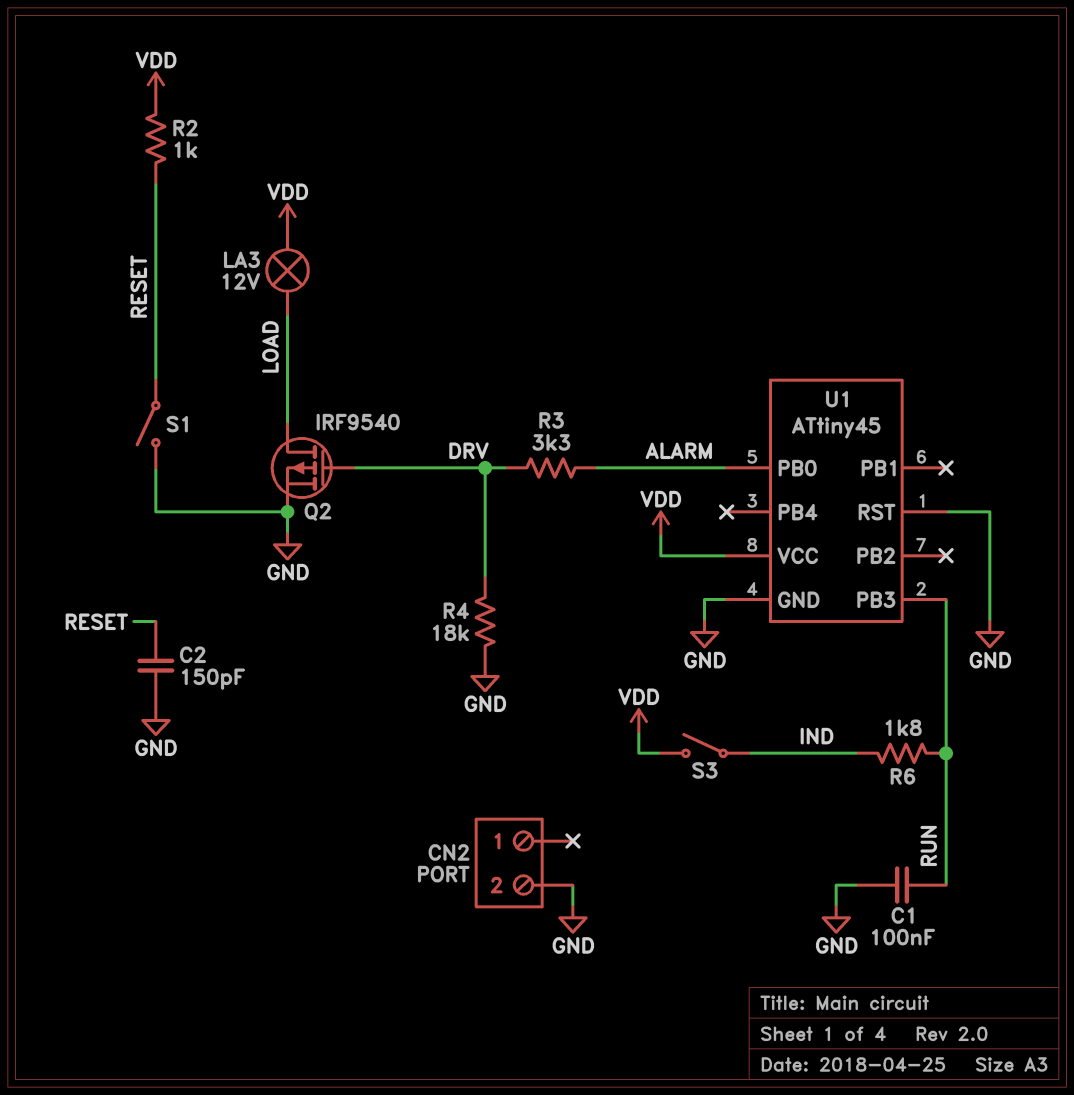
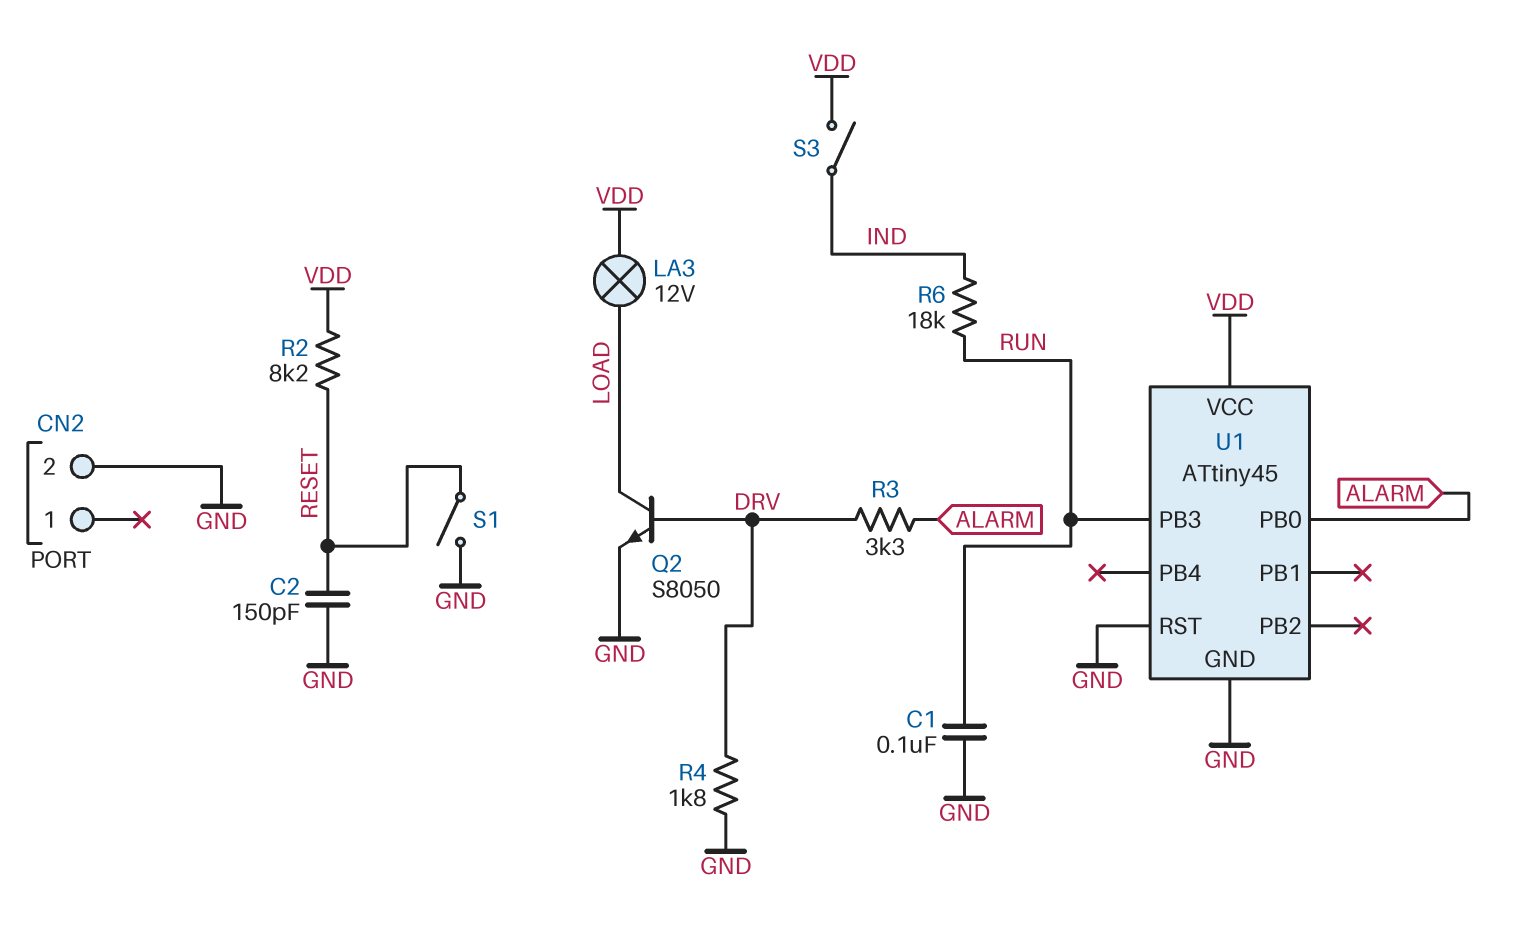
Q2: PMOS IRF9540 (G DRV, D LOAD, S GND) -> NPN S8050 (B DRV, C LOAD, E GND)
R2: 1k (RESET, VDD) -> 8.2k (RESET, VDD)
R4: 18k (DRV, GND) -> 1.8k (DRV, GND)
R6: 1.8k (IND, RUN) -> 18k (IND, RUN)

